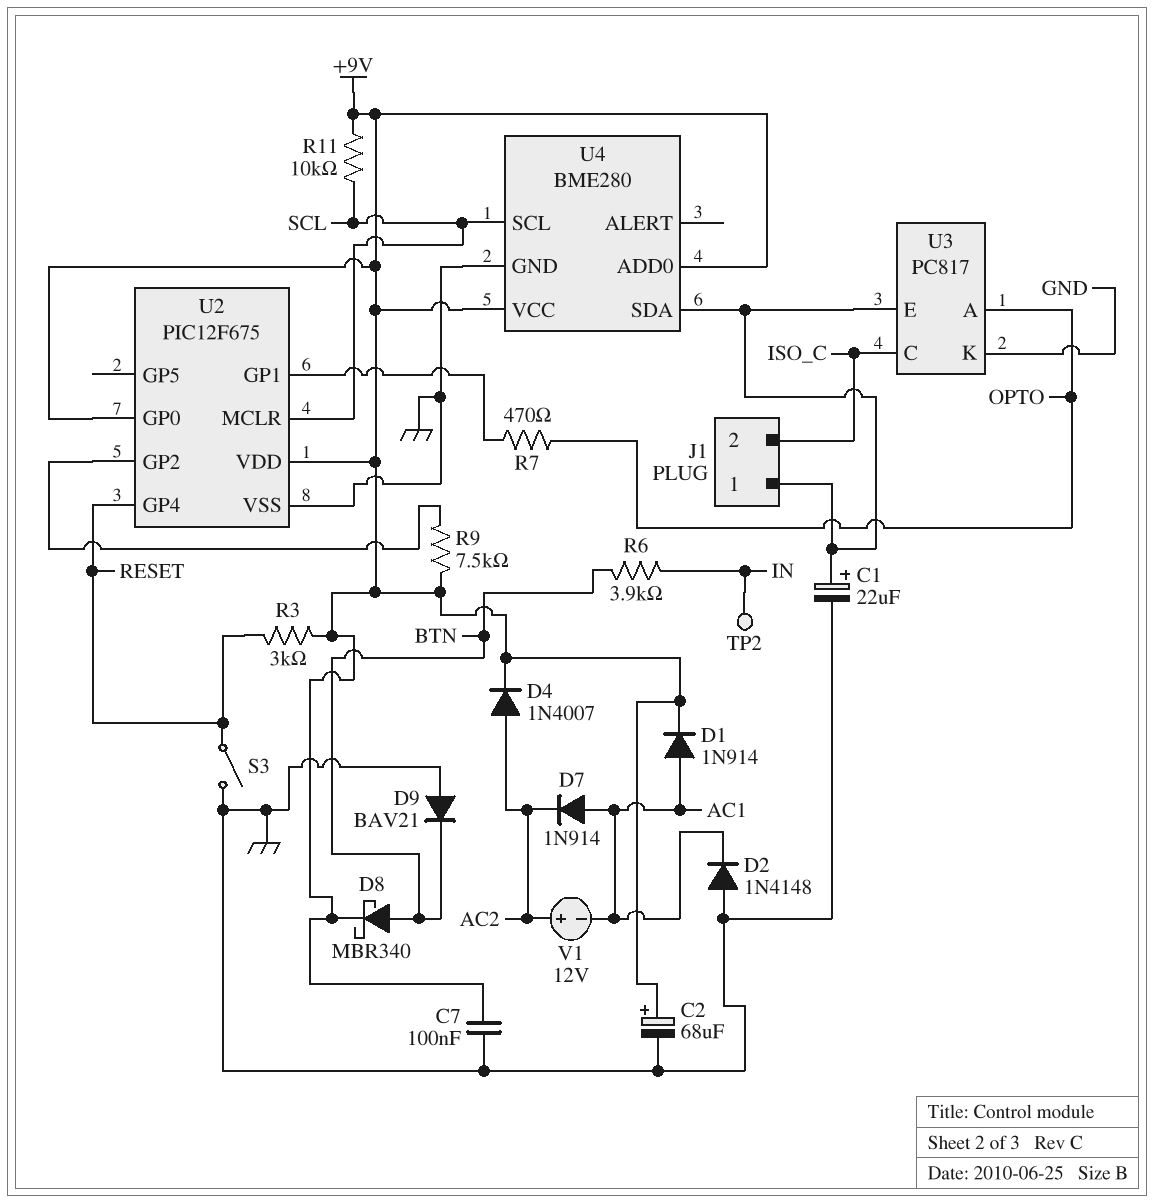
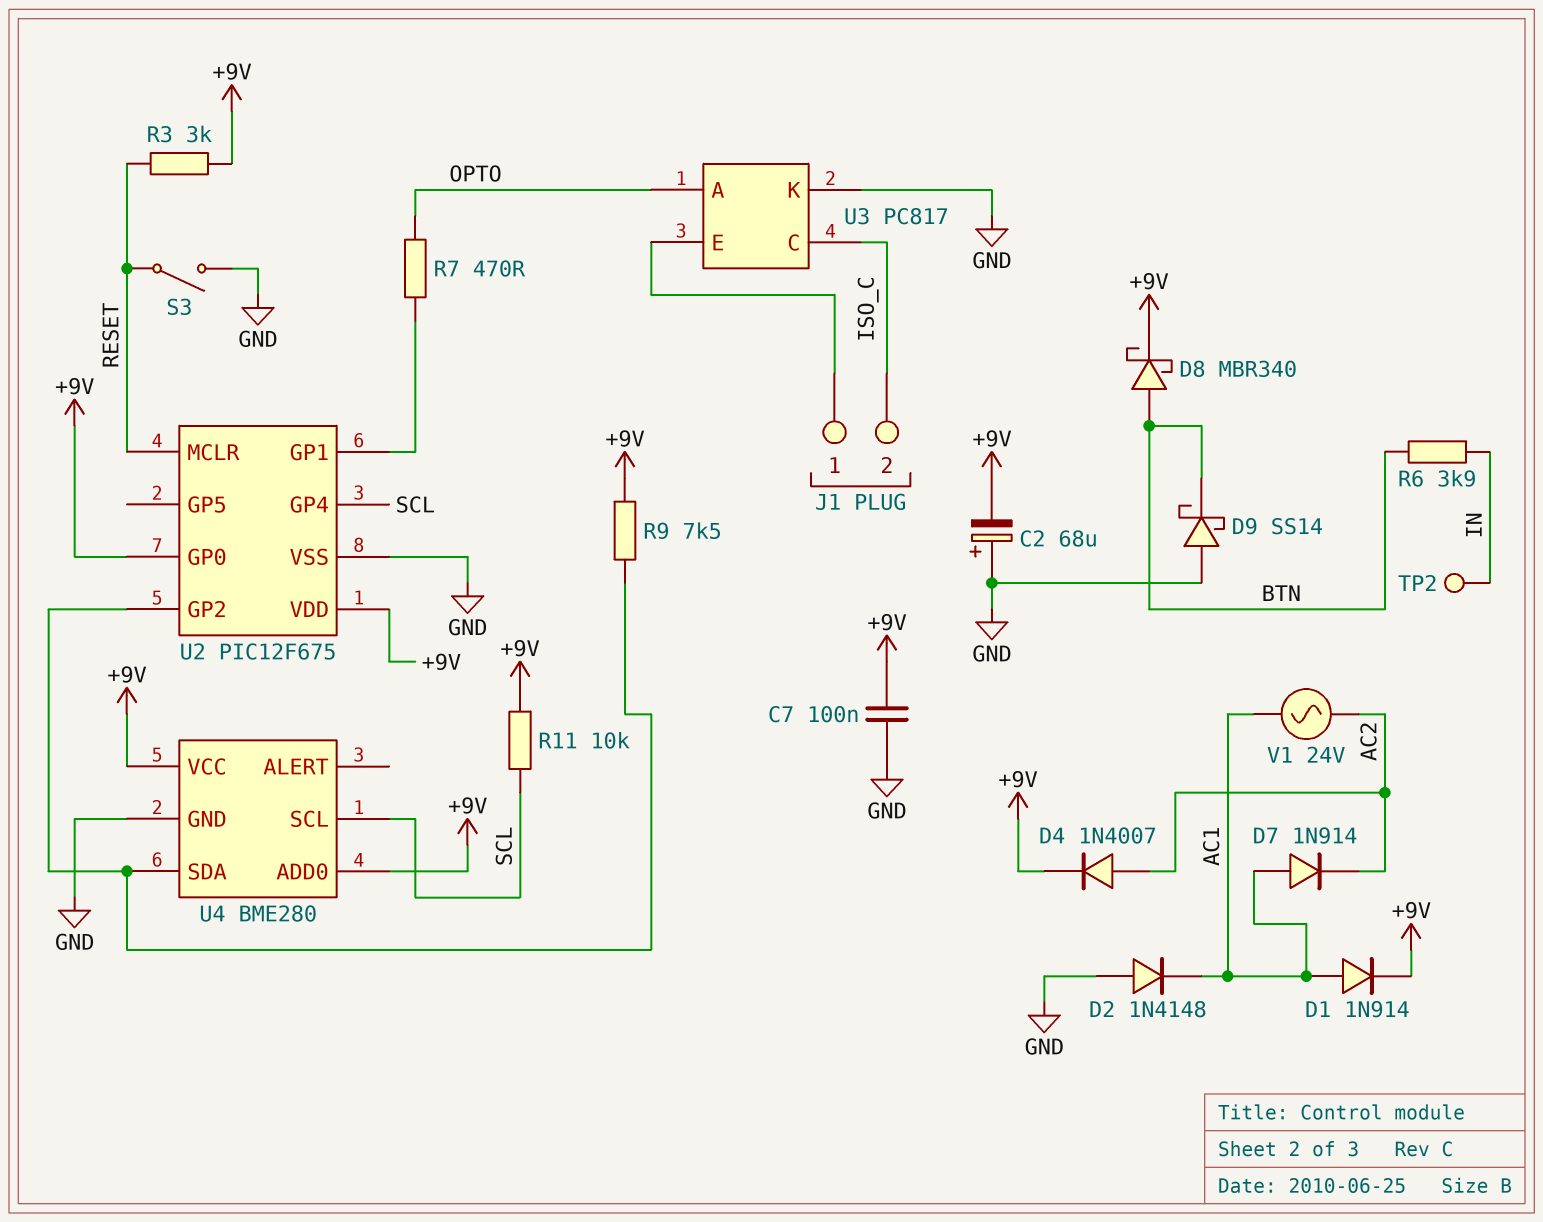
C1: 22uF (plus J1/1, minus GND) -> none
C2: 68uF (plus +9V, minus GND) -> 68uF (plus GND, minus +9V)
D9: diode BAV21 (A GND, K BTN) -> schottky SS14 (A GND, K BTN)
U2 pin GP4: RESET -> SCL
U2 pin MCLR: SCL -> RESET
U4 pin SDA: J1/1 -> U2/GP2
V1: 12V (plus AC2, minus AC1) -> AC 24V (AC1, AC2)

